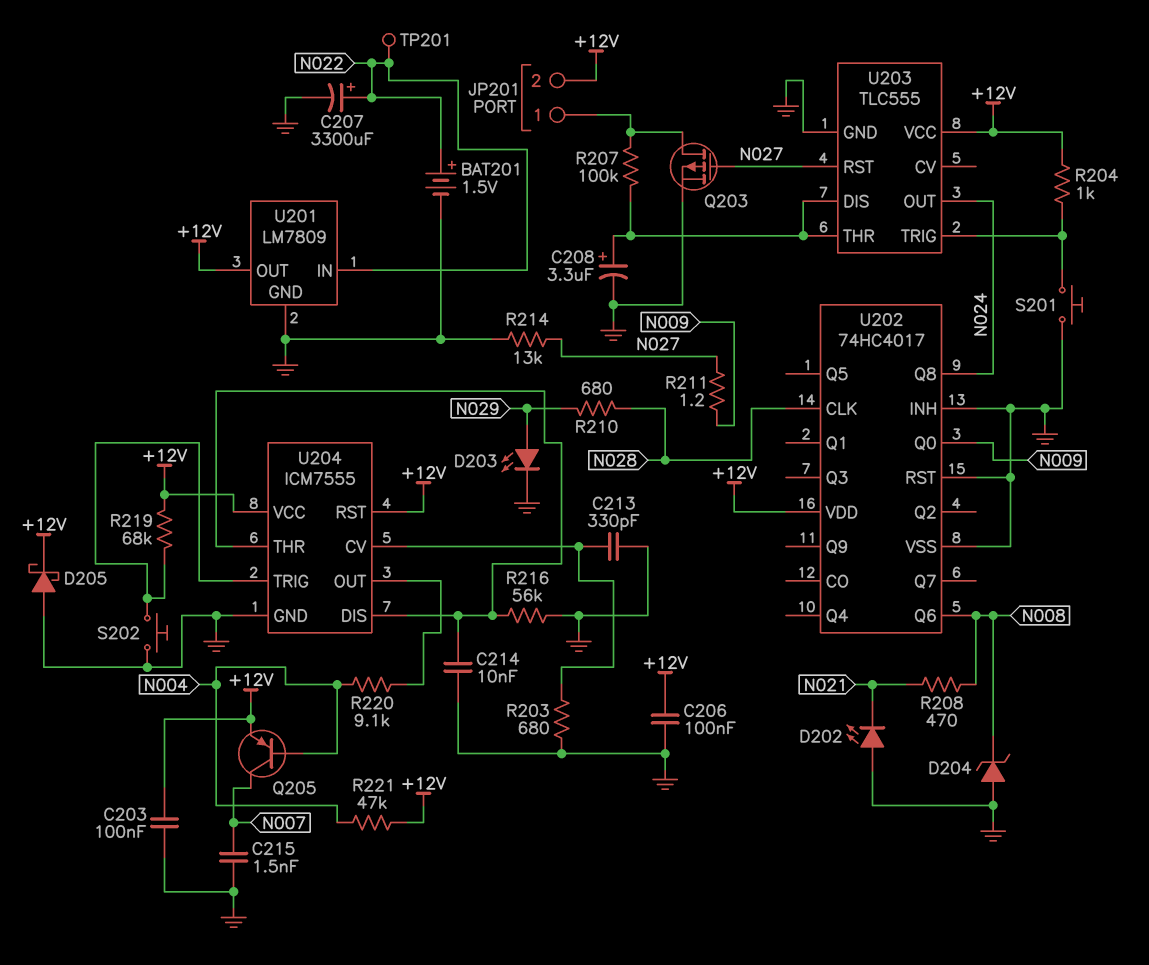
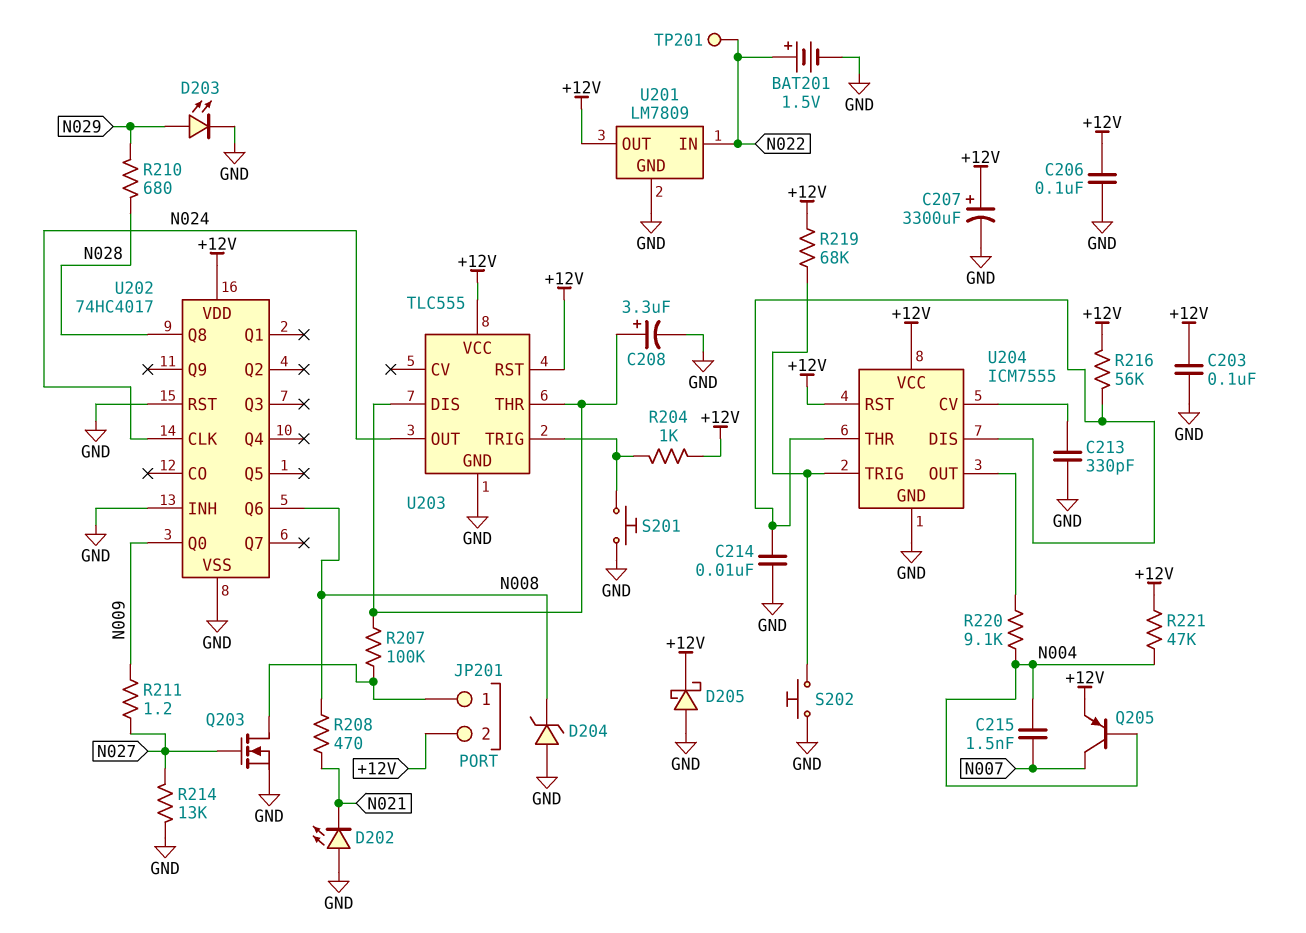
C207: 3300uF (plus N022, minus GND) -> 3300uF (plus +12V, minus GND)
C215: 1.5nF (GND, N007) -> 1.5nF (N004, N007)
Q203: PMOS (G N027, D JP201/1, S GND) -> NMOS (G N027, D JP201/1, S GND)
R203: 680 (GND, U204/CV) -> none
R216: 56k (GND, U204/DIS) -> 56k (+12V, U204/DIS)
U202 pin CLK: N028 -> N024
U202 pin Q8: N024 -> N028
U203 pin RST: N027 -> +12V

